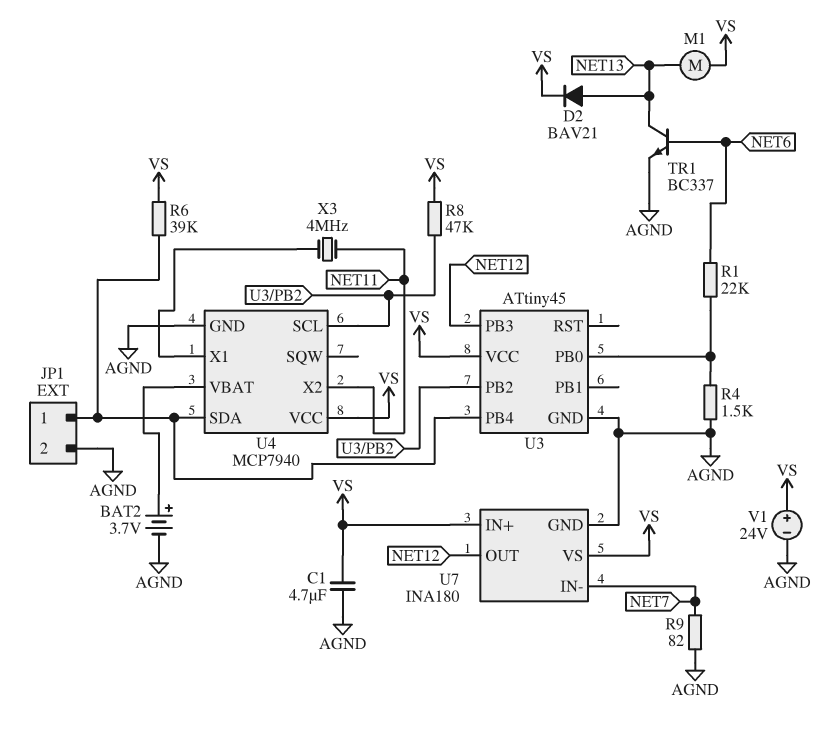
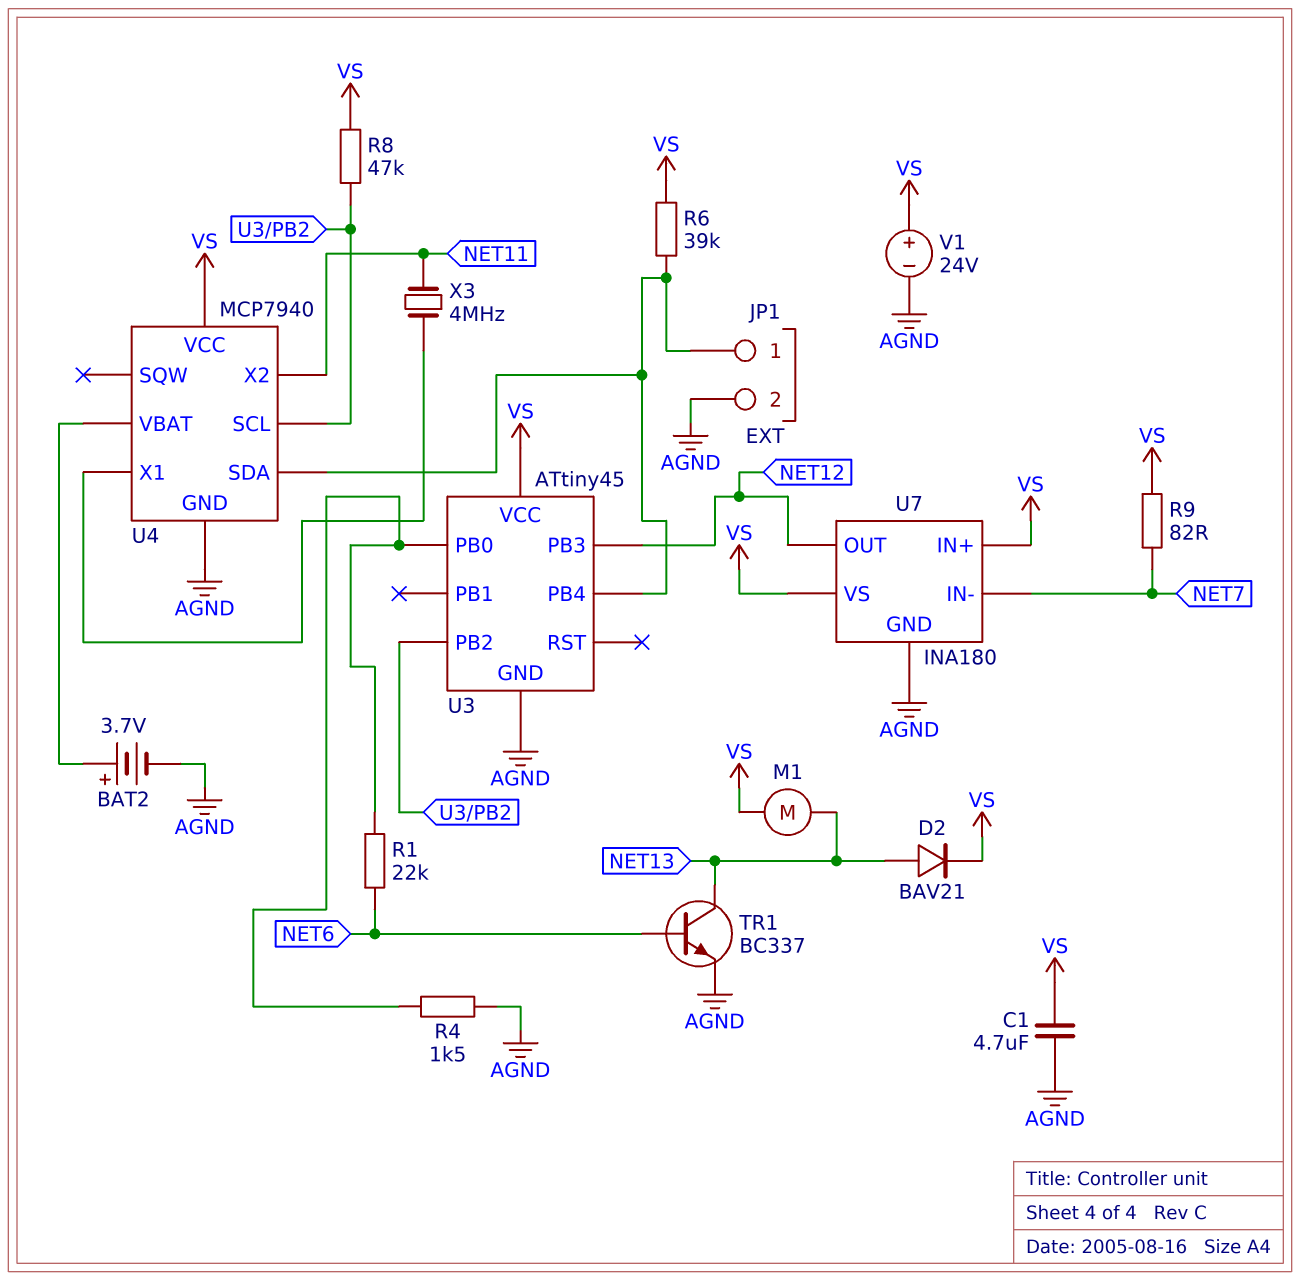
R9: 82 (AGND, NET7) -> 82 (NET7, VS)

